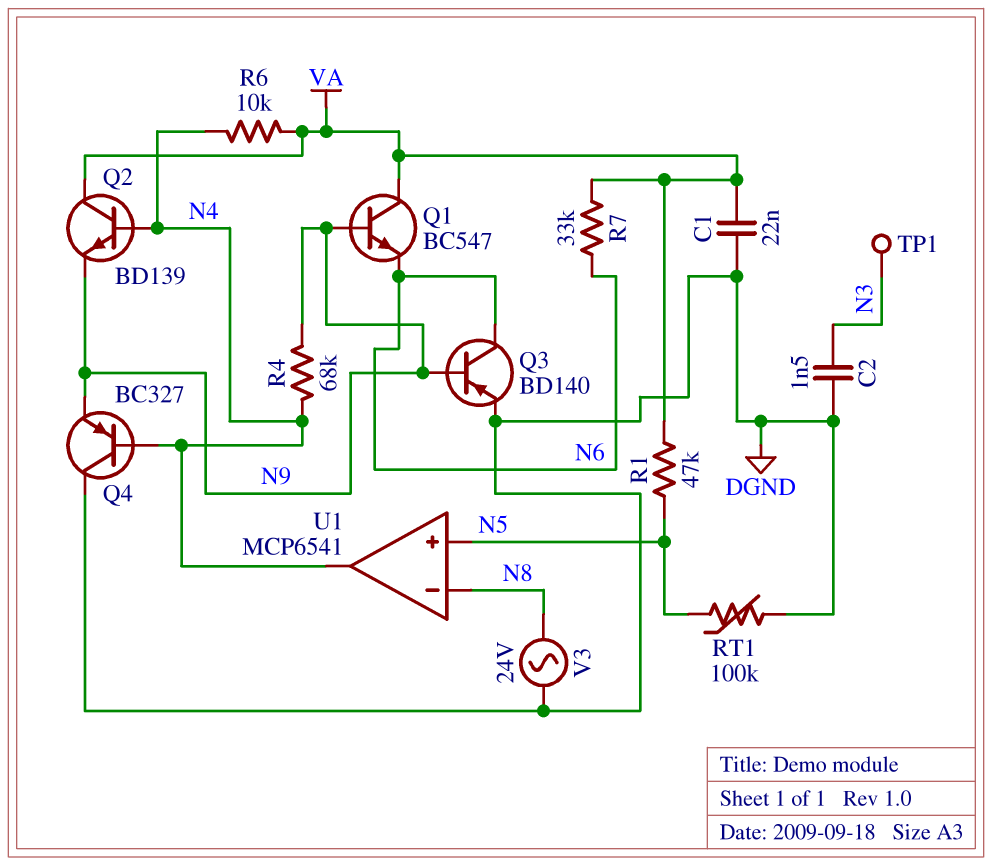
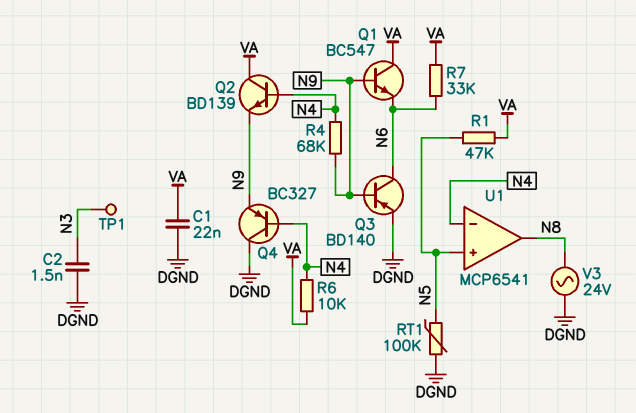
U1 pin in-: N8 -> N4
U1 pin out: N4 -> N8

